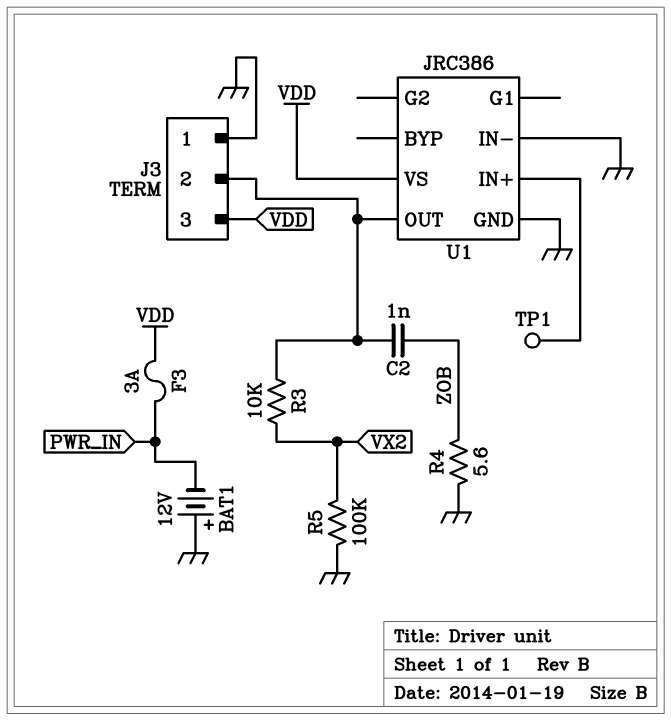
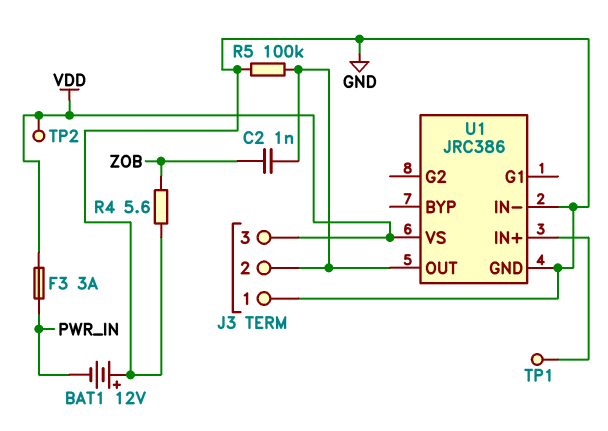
R3: 10k (J3/2, VX2) -> none
R5: 100k (GND, VX2) -> 100k (GND, J3/2)
TP2: none -> test point (VDD)

